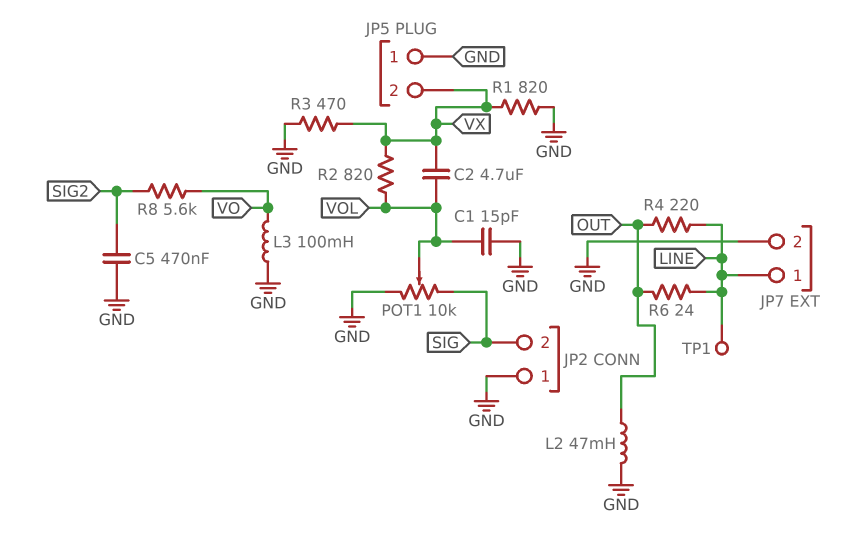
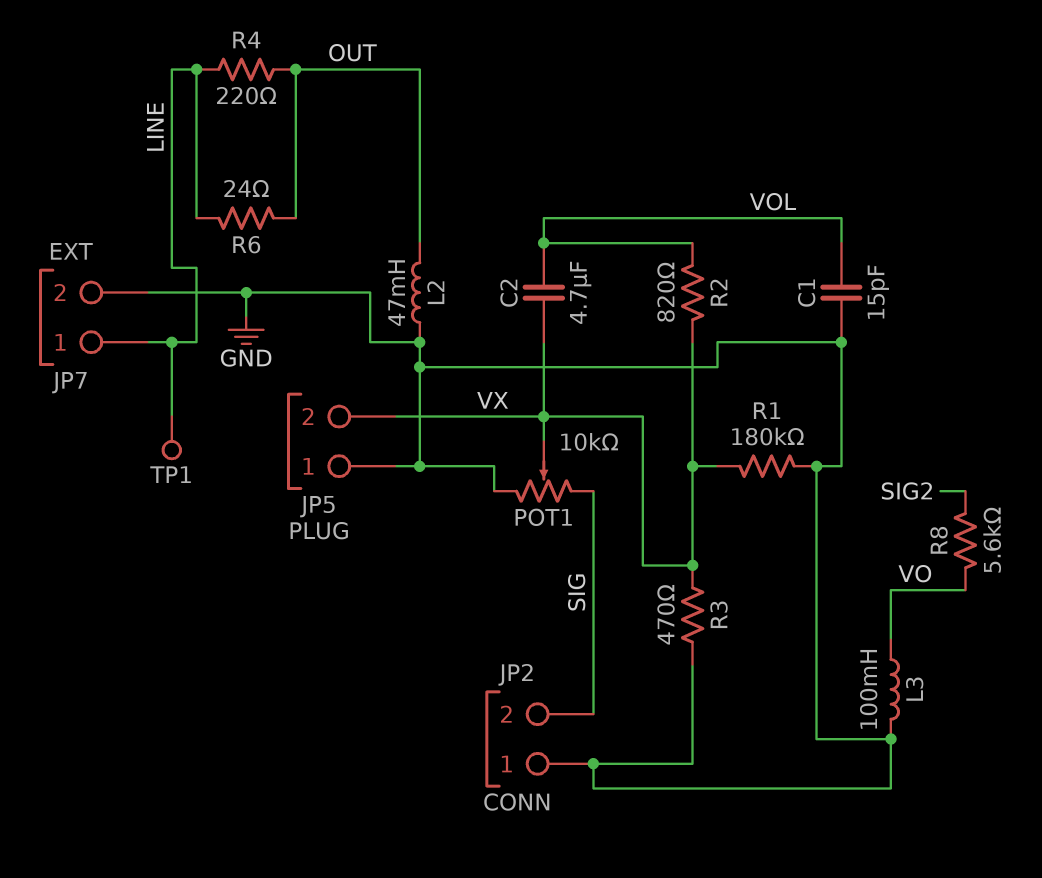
C5: 470nF (GND, SIG2) -> none
POT1: 10k (GND, SIG, wiper VOL) -> 10k (GND, SIG, wiper VX)
R1: 820 (GND, VX) -> 180k (GND, VX)

